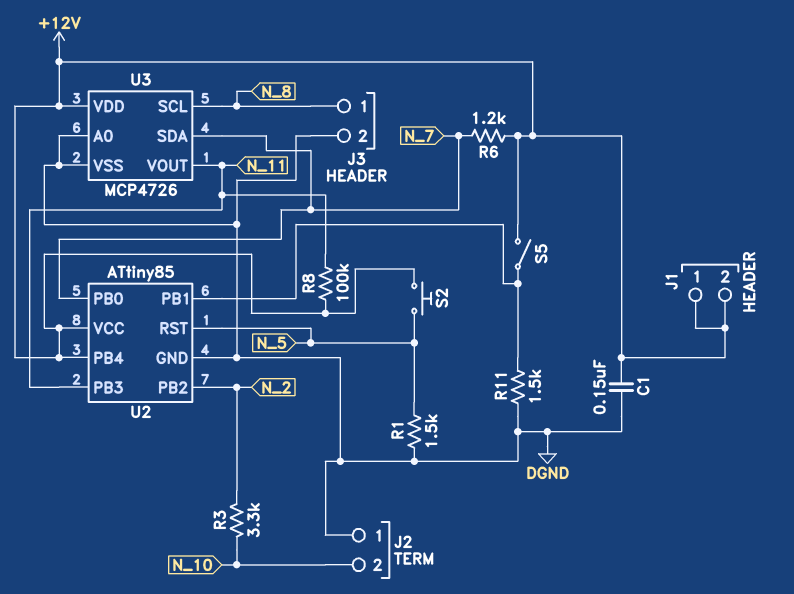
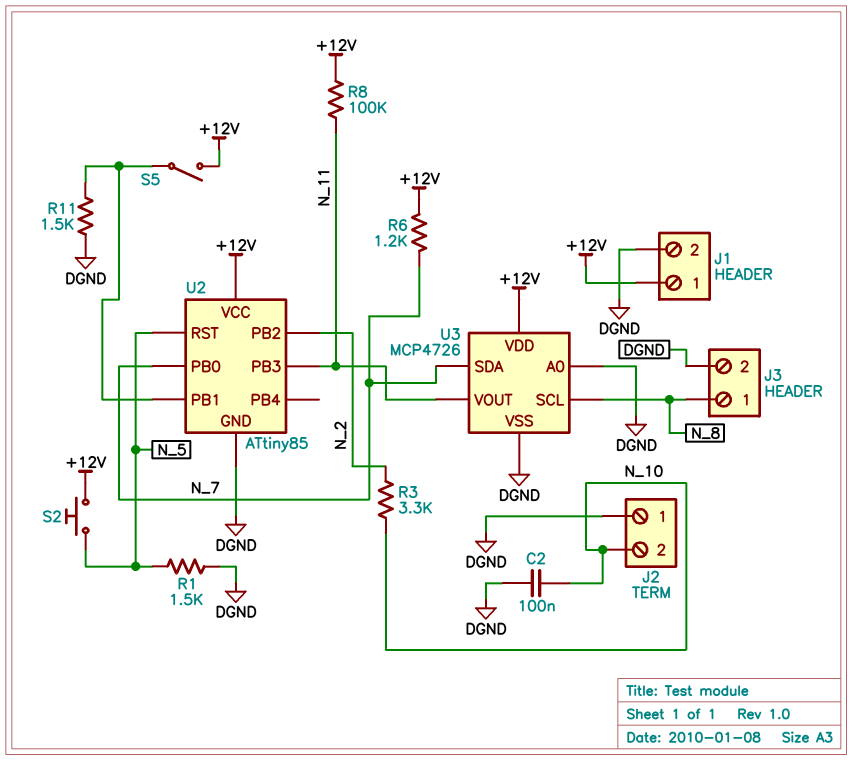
C1: 150nF (+12V, DGND) -> none
C2: none -> 100nF (DGND, N_10)
J1 pin 2: +12V -> DGND
U2 pin PB4: +12V -> none

